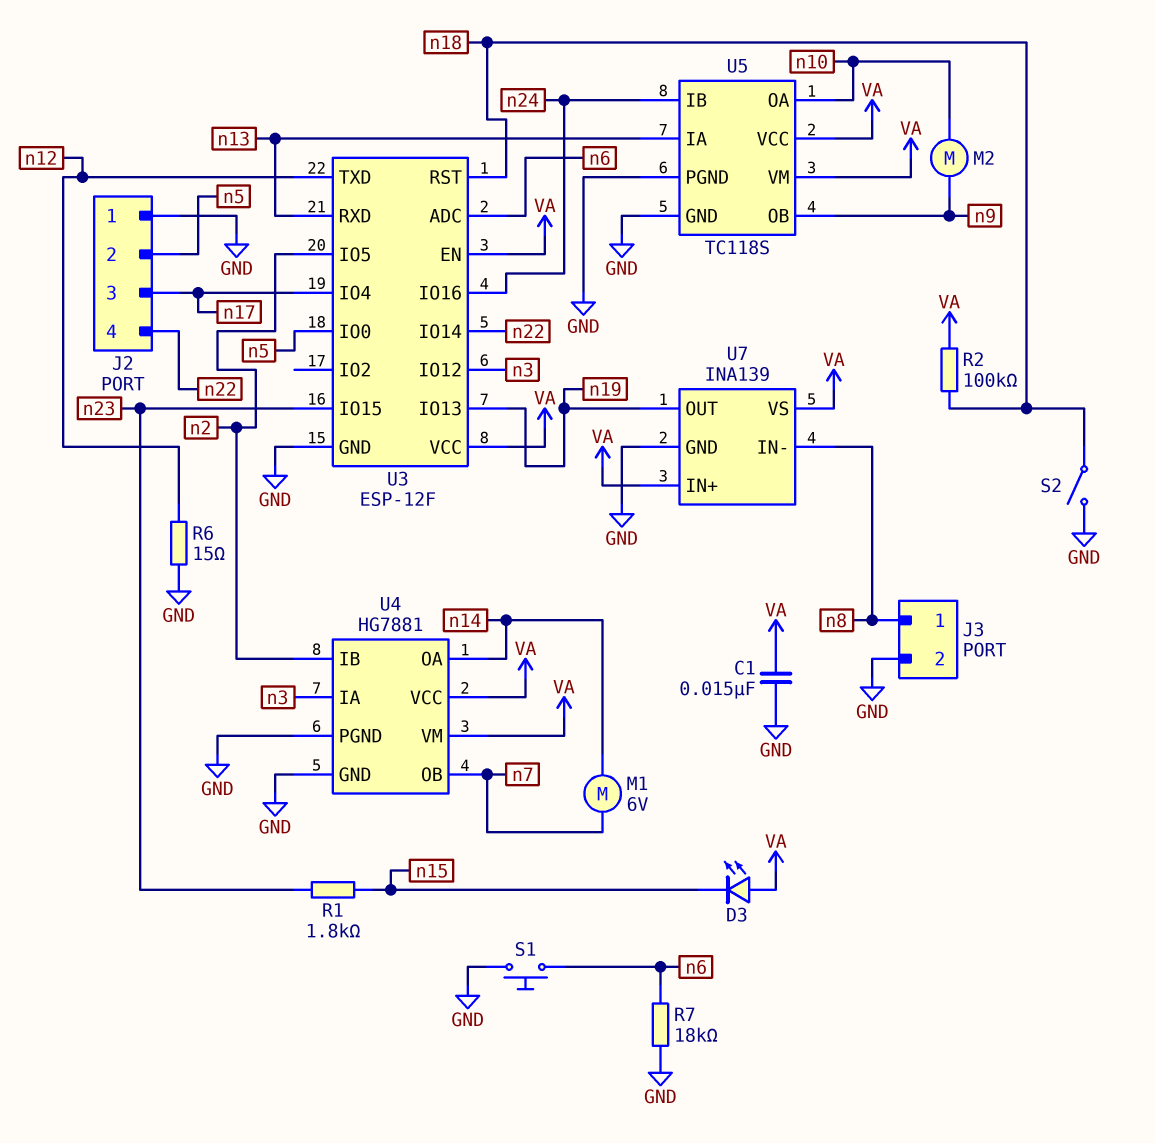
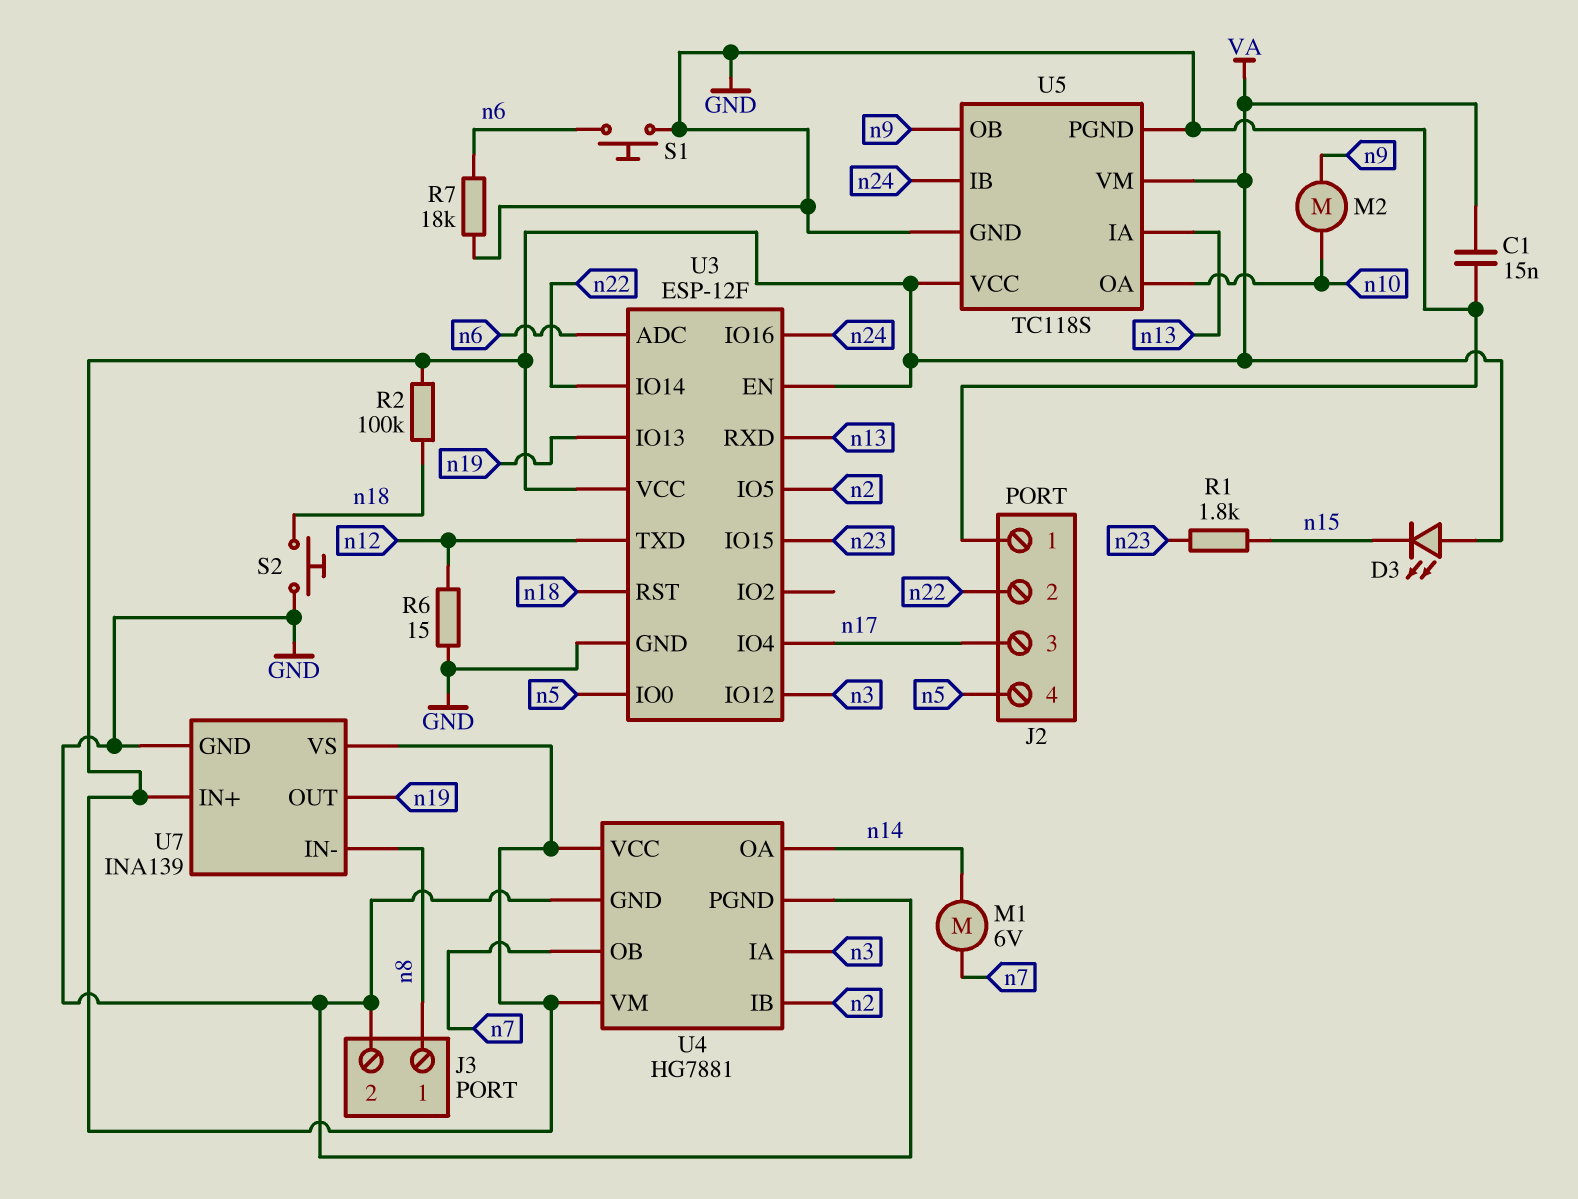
J2 pin 2: n5 -> n22
J2 pin 4: n22 -> n5
S2: switch (GND, n18) -> button (GND, n18)

